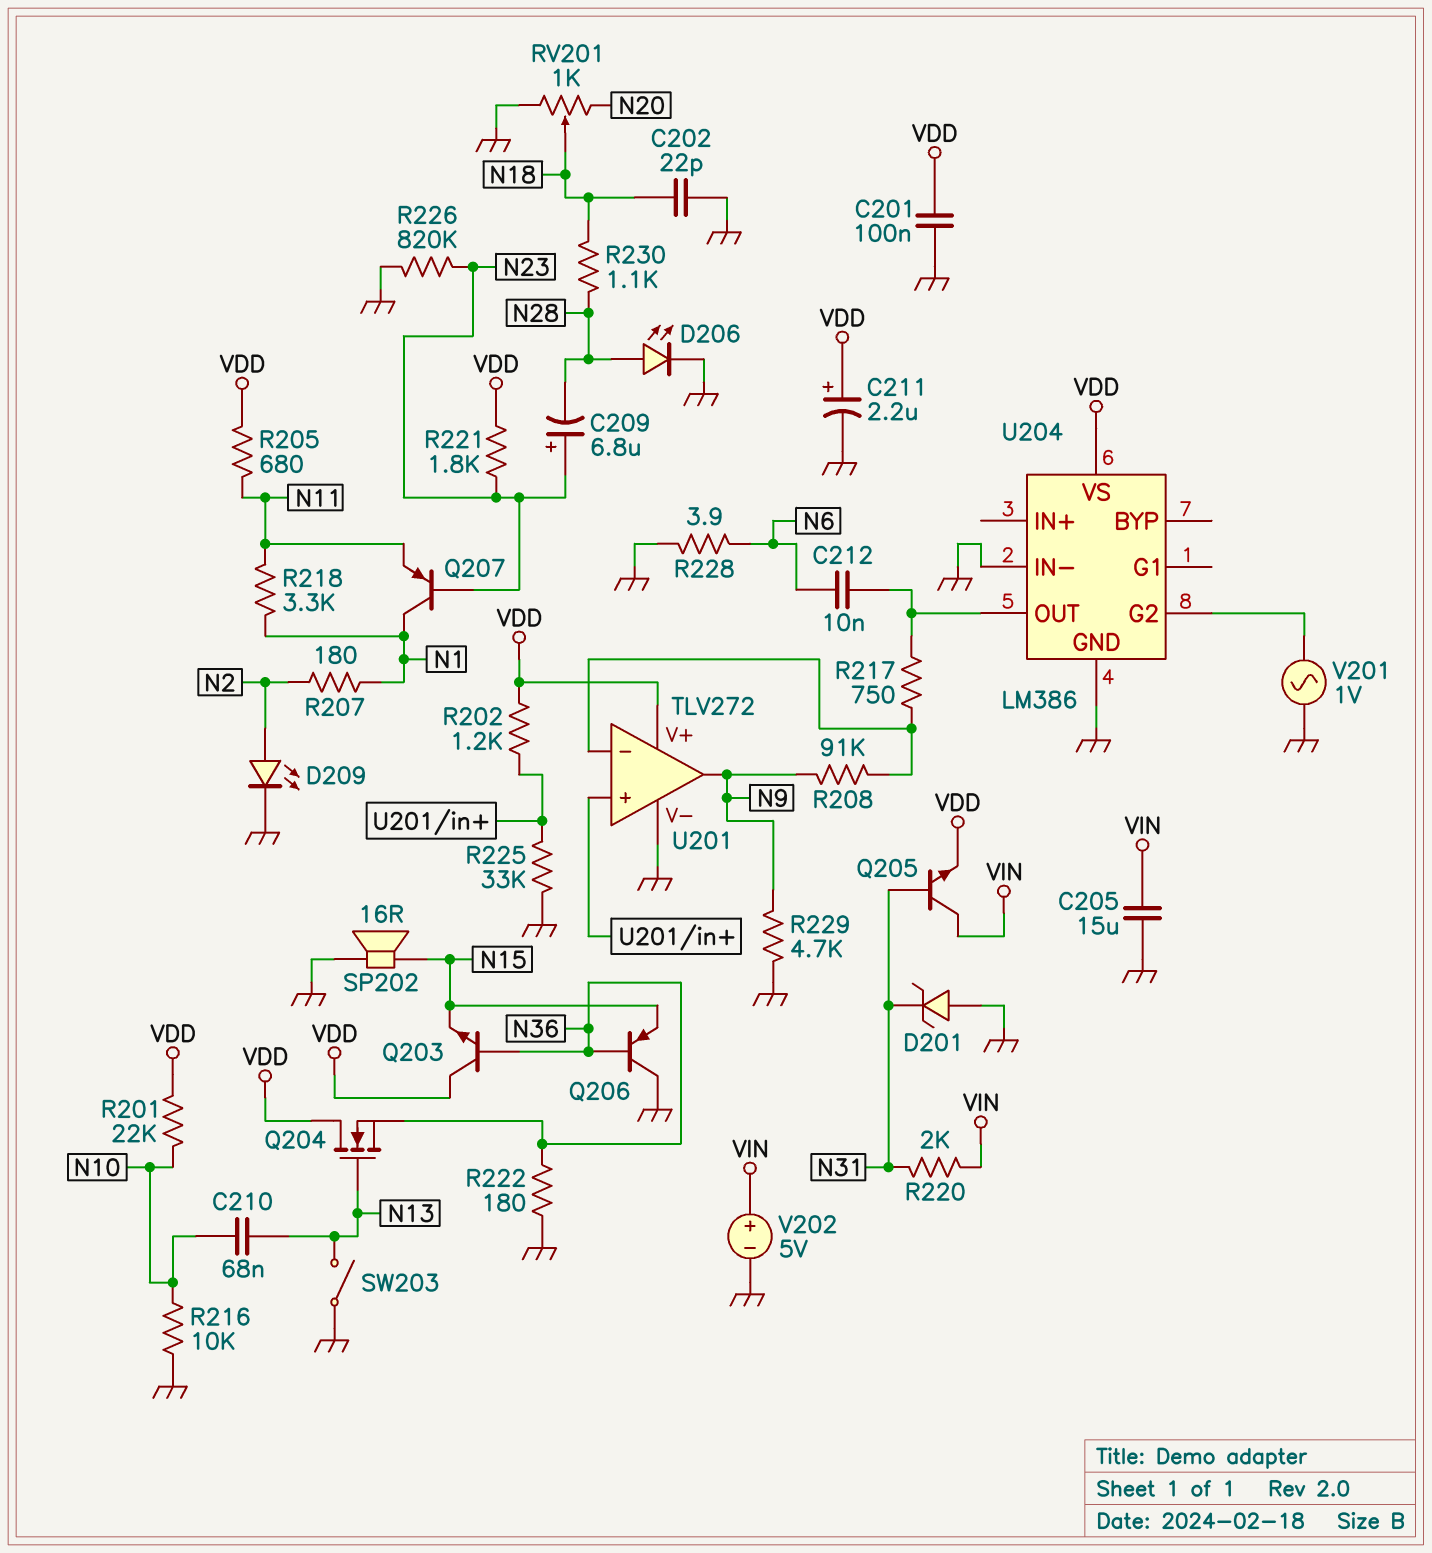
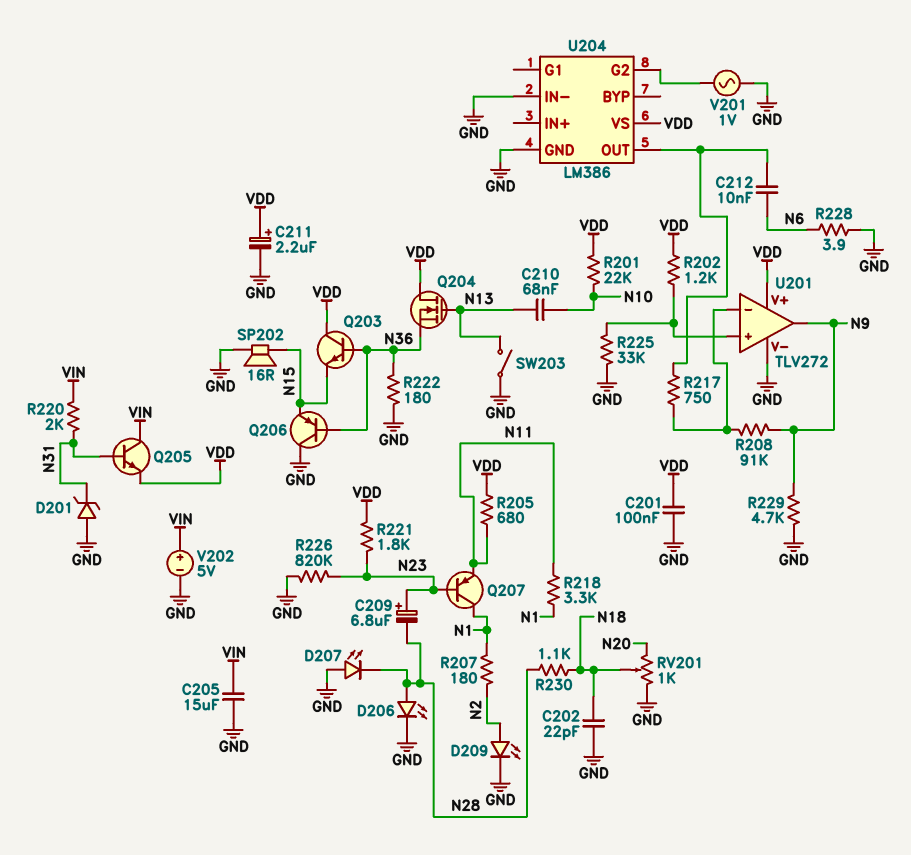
D207: none -> LED (A GND, K N28)
R216: 10k (GND, N10) -> none

